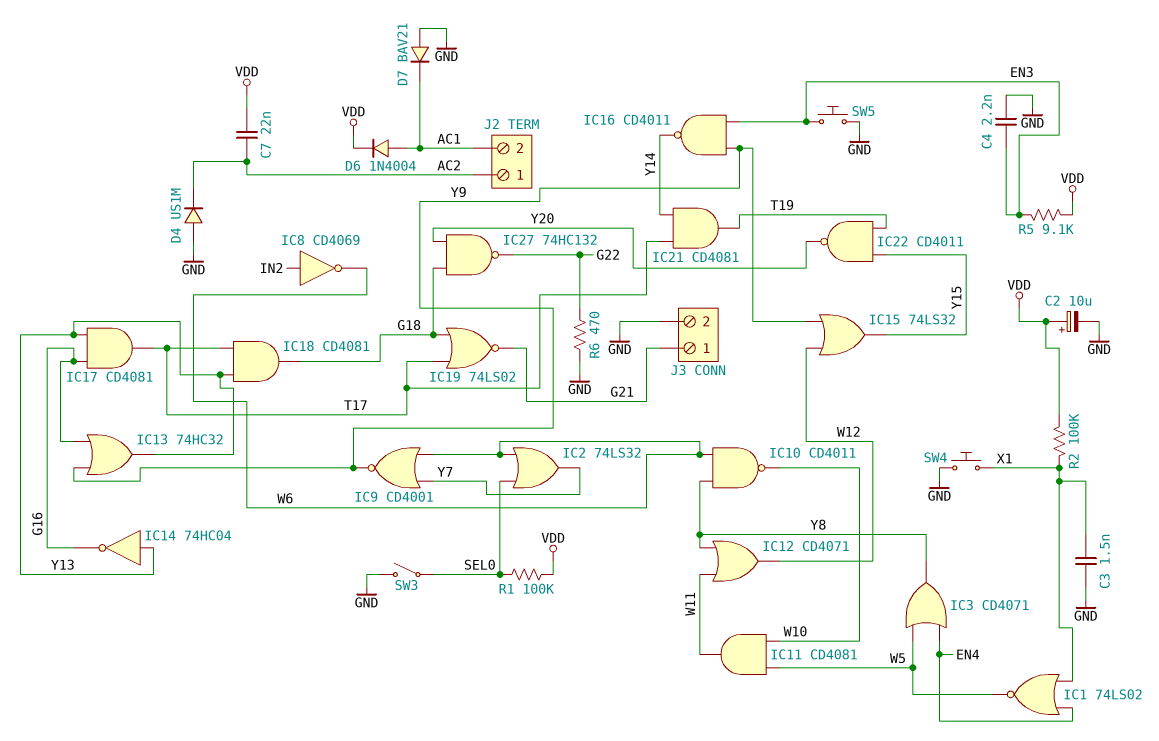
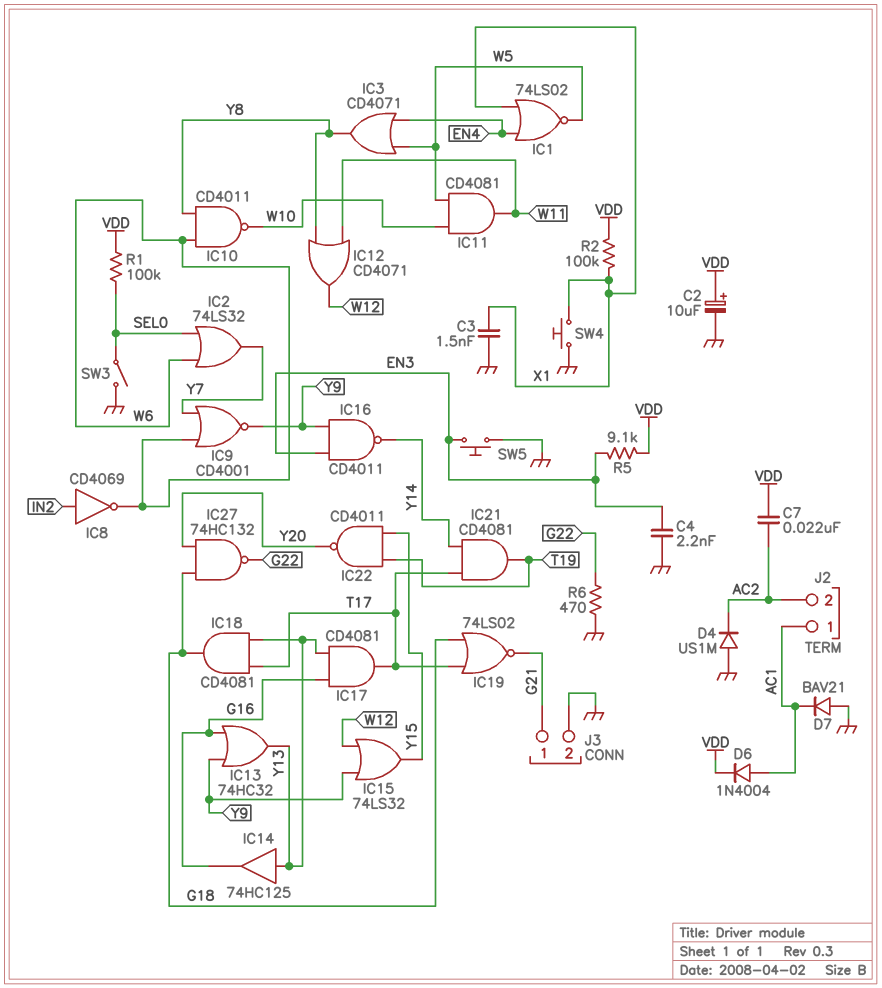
IC14: NOT 74HC04 (in Y13, out G16) -> buffer 74HC125 (in Y13, out G16)
J2 pin 1: AC2 -> AC1
J2 pin 2: AC1 -> AC2

